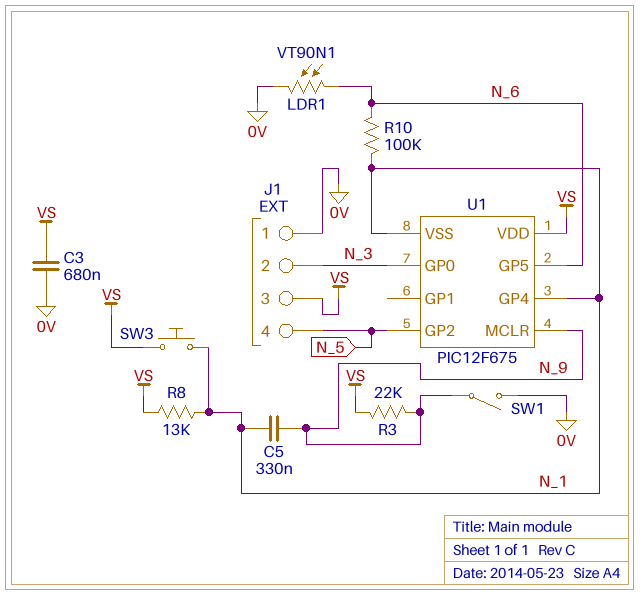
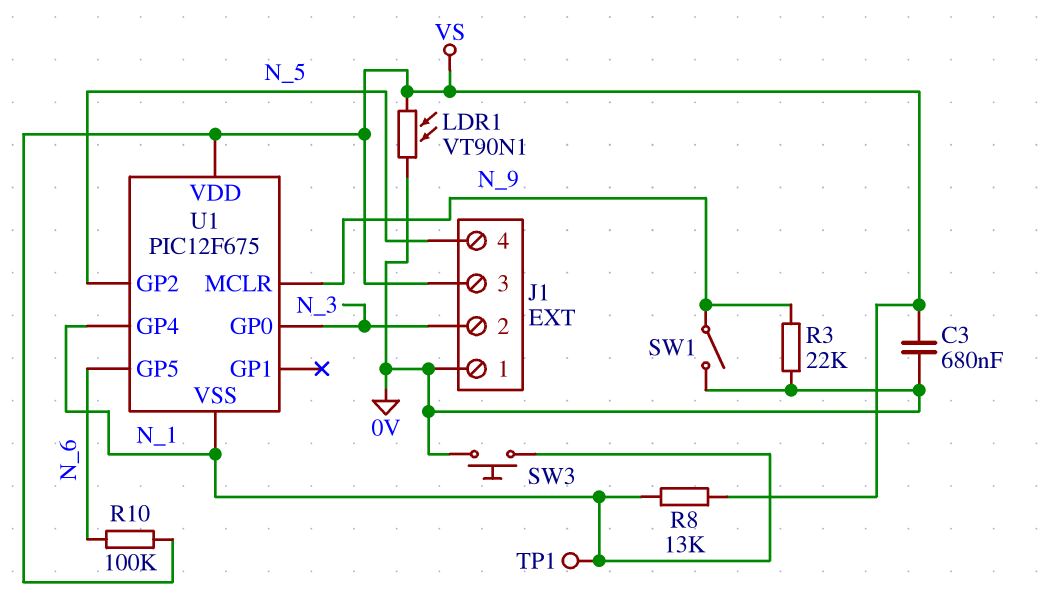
C5: 330nF (N_1, N_9) -> none
LDR1: VT90N1 (0V, N_6) -> VT90N1 (0V, VS)
R3: 22k (N_9, VS) -> 22k (0V, N_9)
R10: 100k (N_1, N_6) -> 100k (N_6, VS)
SW3: button (N_1, VS) -> button (0V, N_1)
TP1: none -> test point (N_1)

